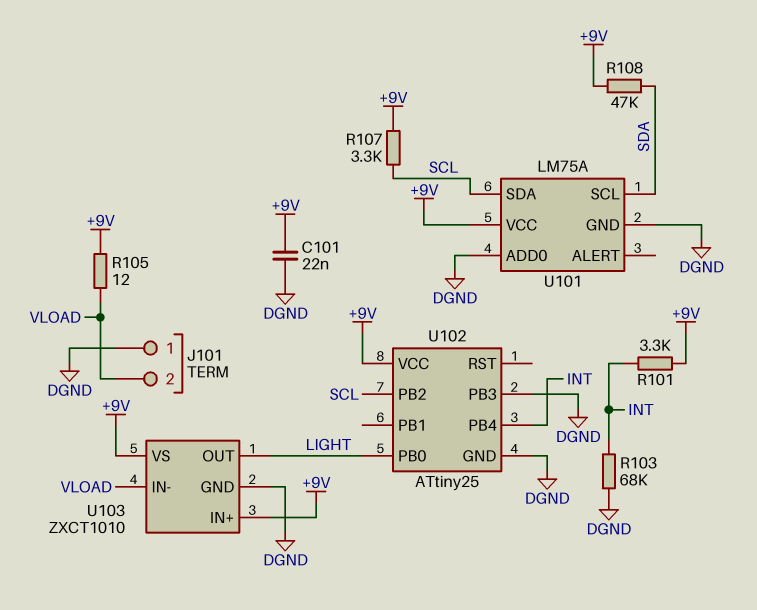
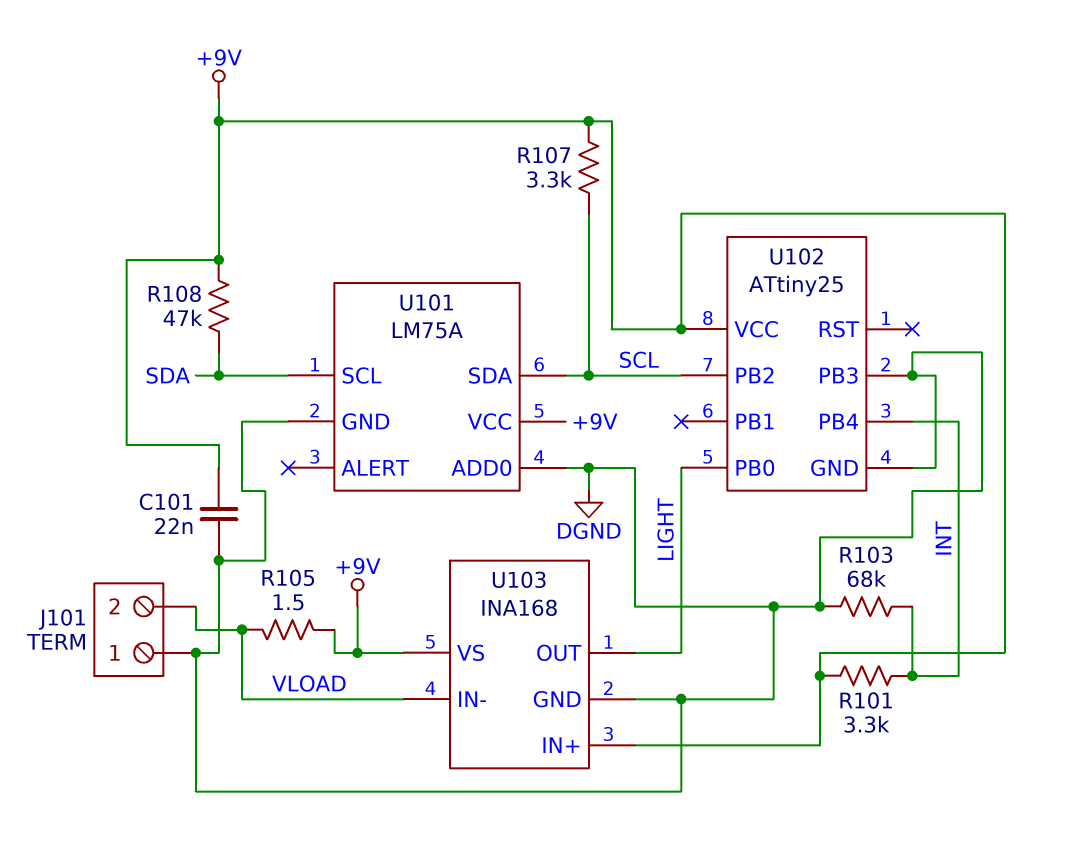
R105: 12 (+9V, VLOAD) -> 1.5 (+9V, VLOAD)
U103: ZXCT1010 -> INA168

